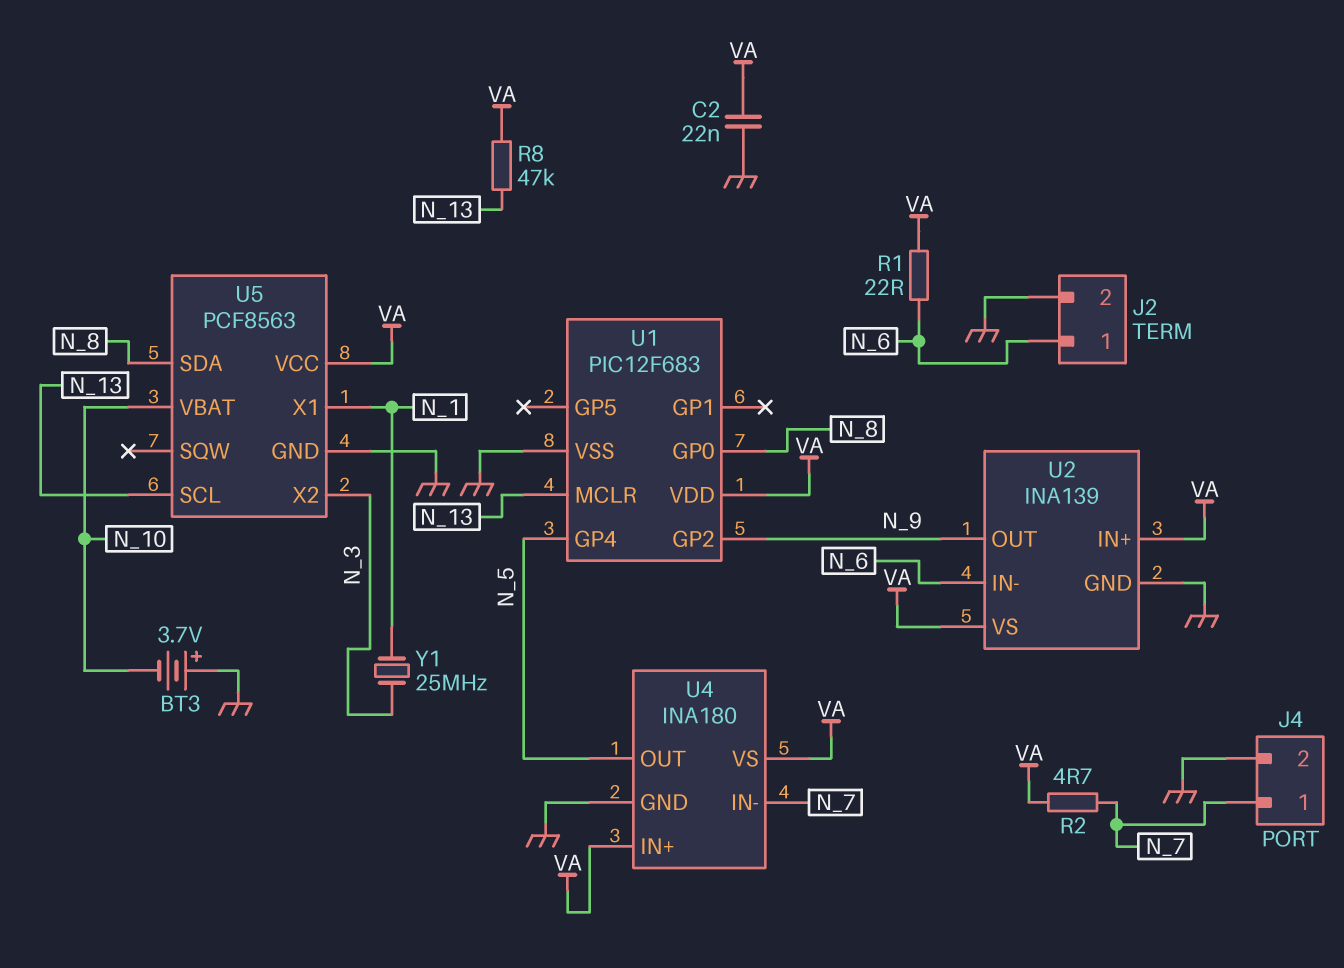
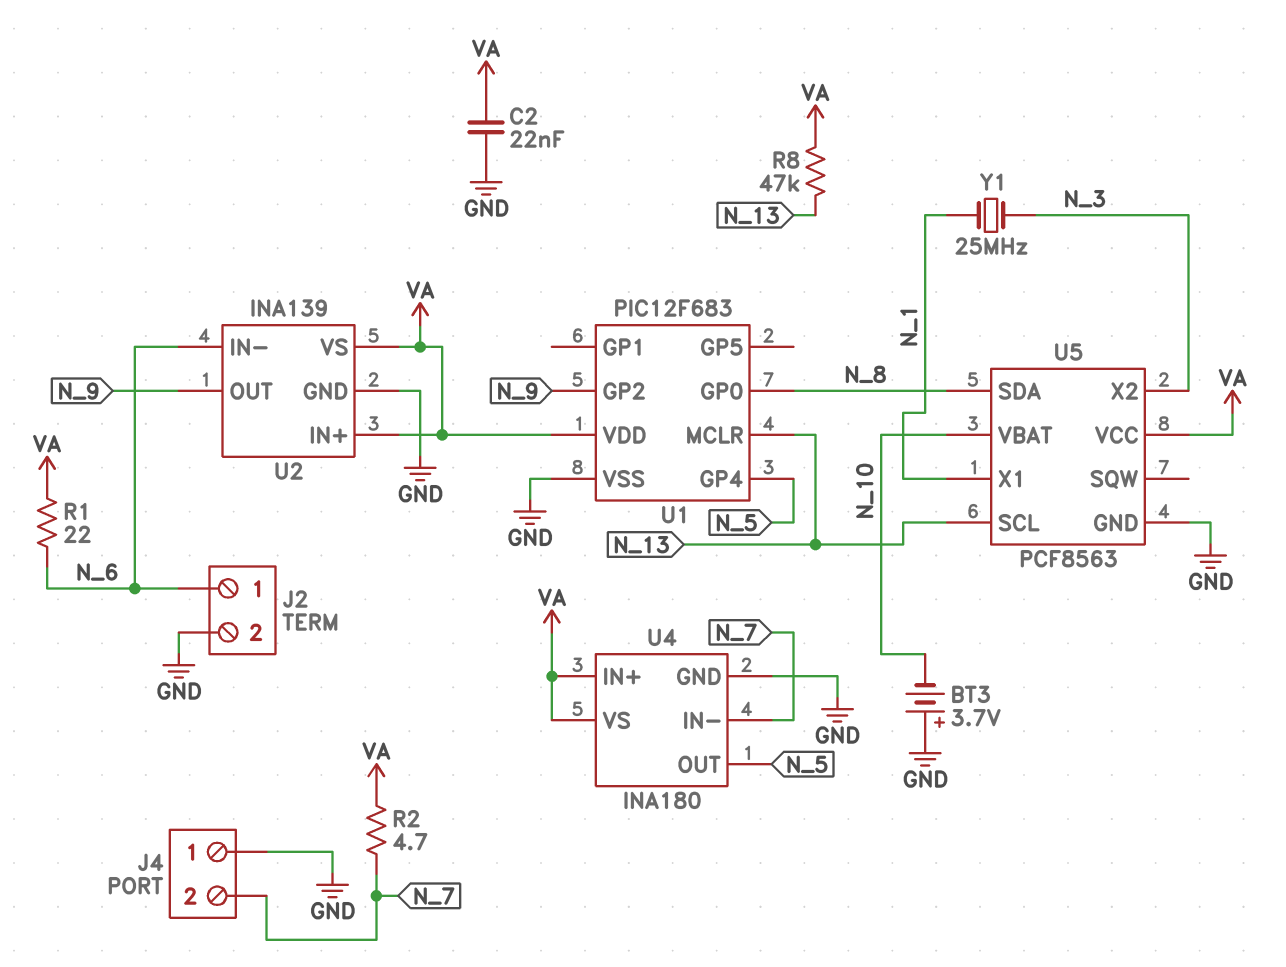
J4 pin 1: N_7 -> GND
J4 pin 2: GND -> N_7

